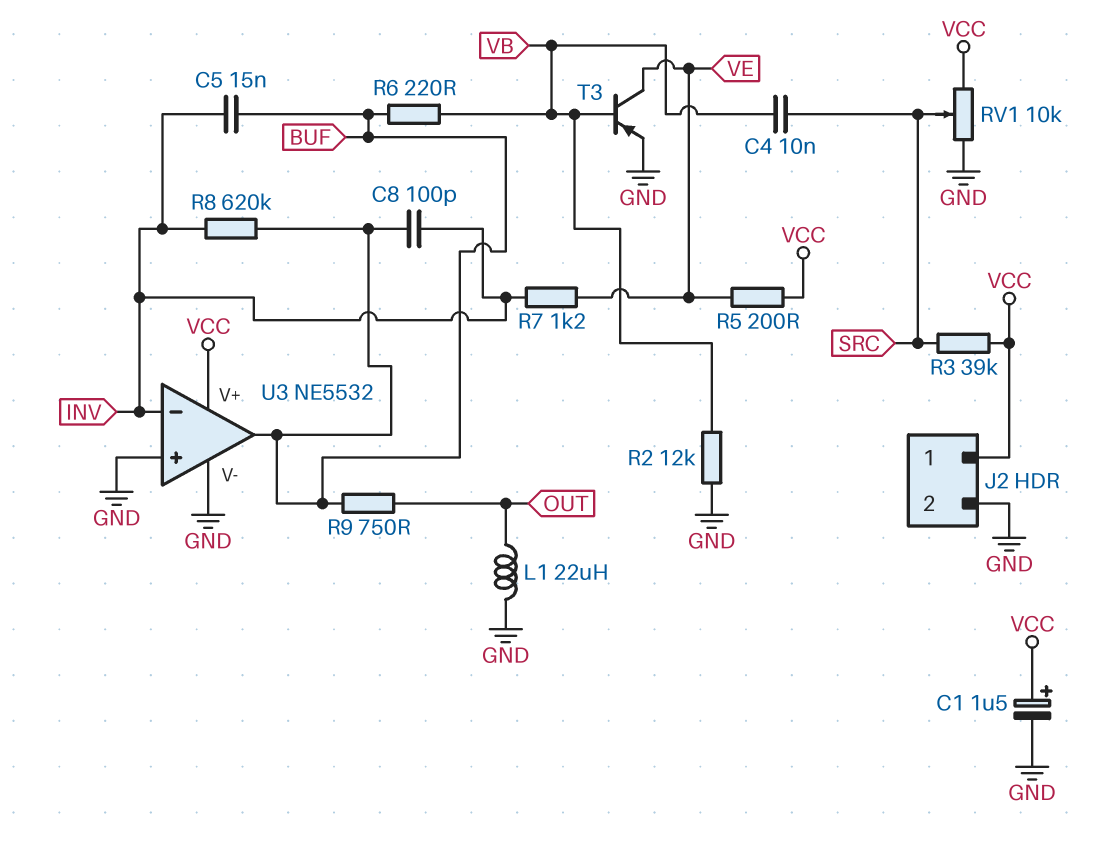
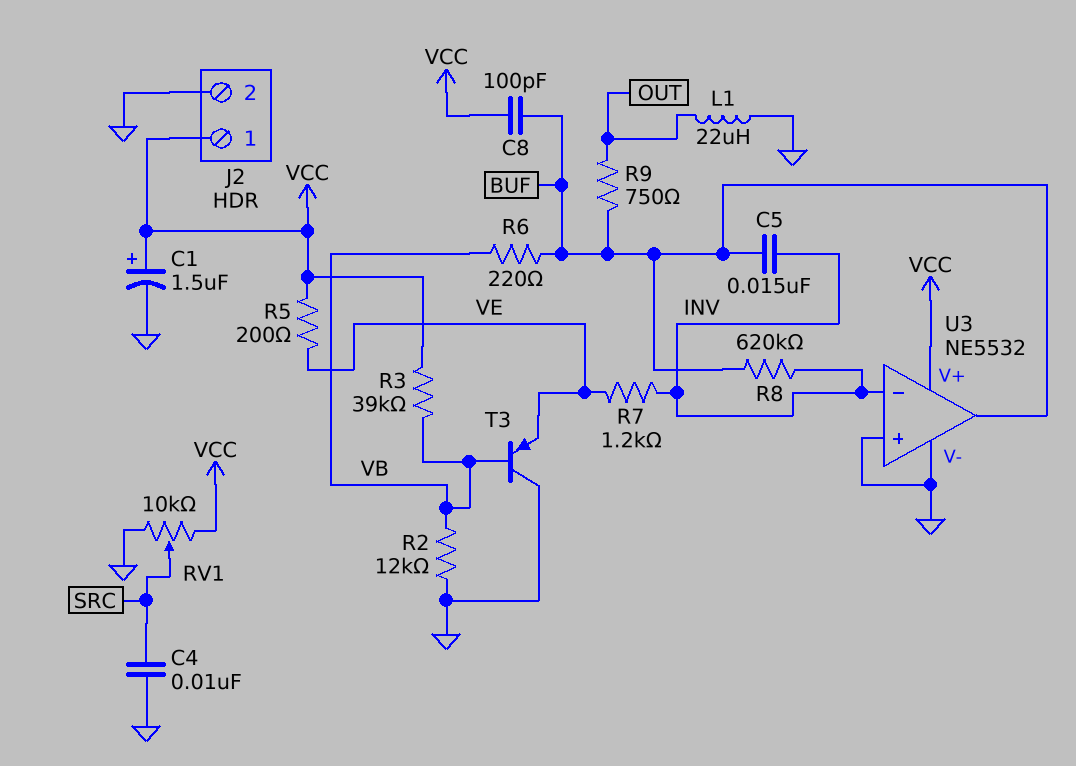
C4: 10nF (SRC, VB) -> 10nF (GND, SRC)
C8: 100pF (BUF, INV) -> 100pF (BUF, VCC)
R3: 39k (SRC, VCC) -> 39k (VB, VCC)
T3: PNP (B VB, C VE, E GND) -> PNP (B VB, C GND, E VE)

